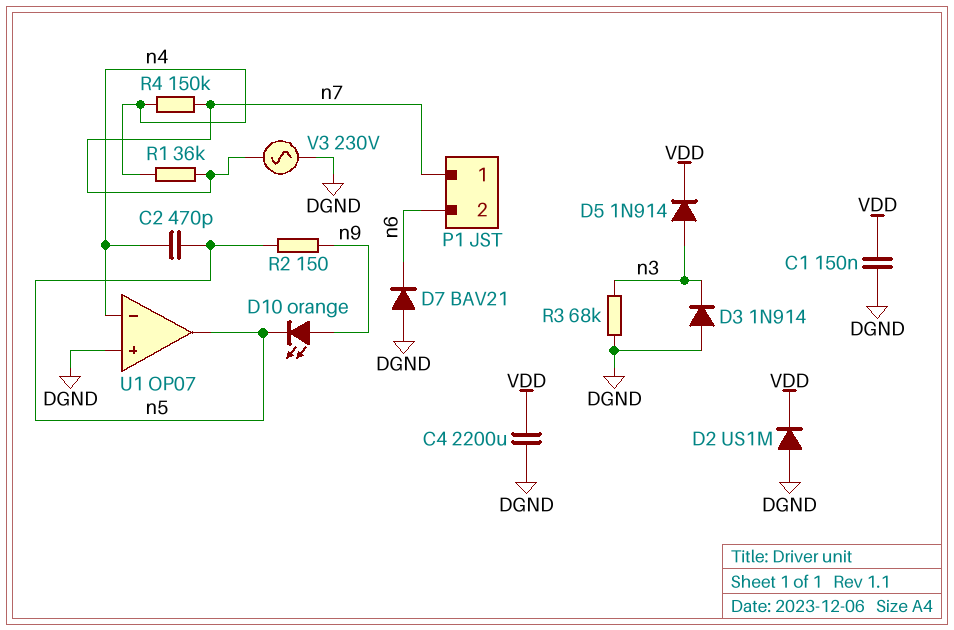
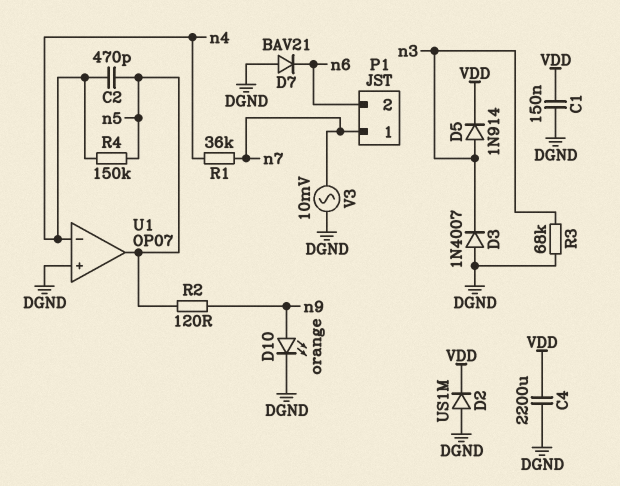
D3: diode 1N914 (A DGND, K n3) -> diode 1N4007 (A DGND, K n3)
D10: LED orange (A n9, K n5) -> LED orange (A n9, K DGND)
R2: 150 (n5, n9) -> 120 (n5, n9)
R4: 150k (n4, n7) -> 150k (n4, n5)
V3: AC 230V (DGND, n7) -> AC 10mV (DGND, n7)

